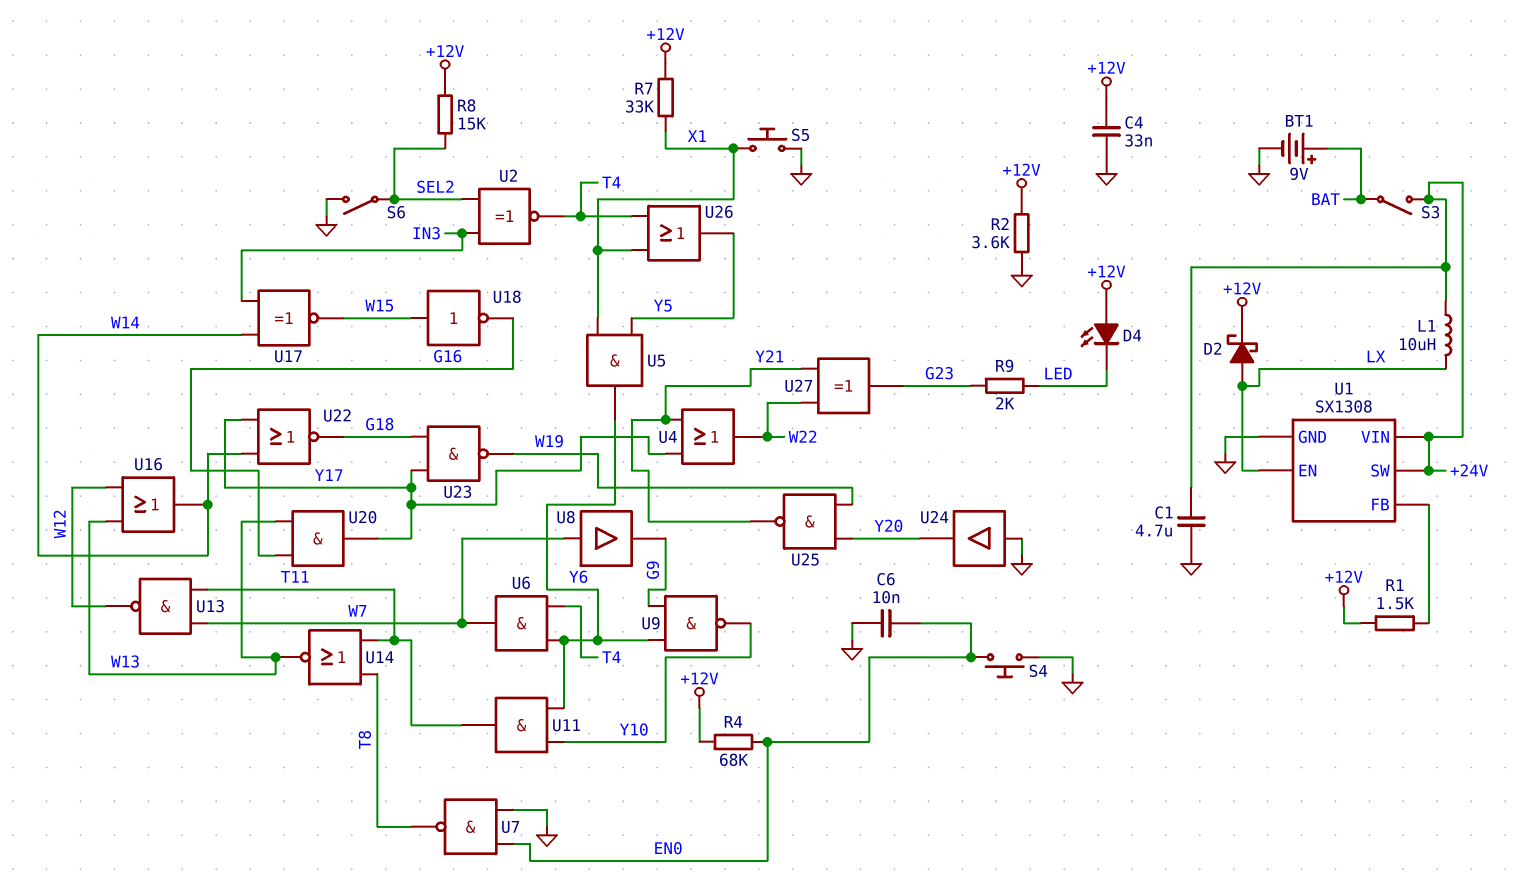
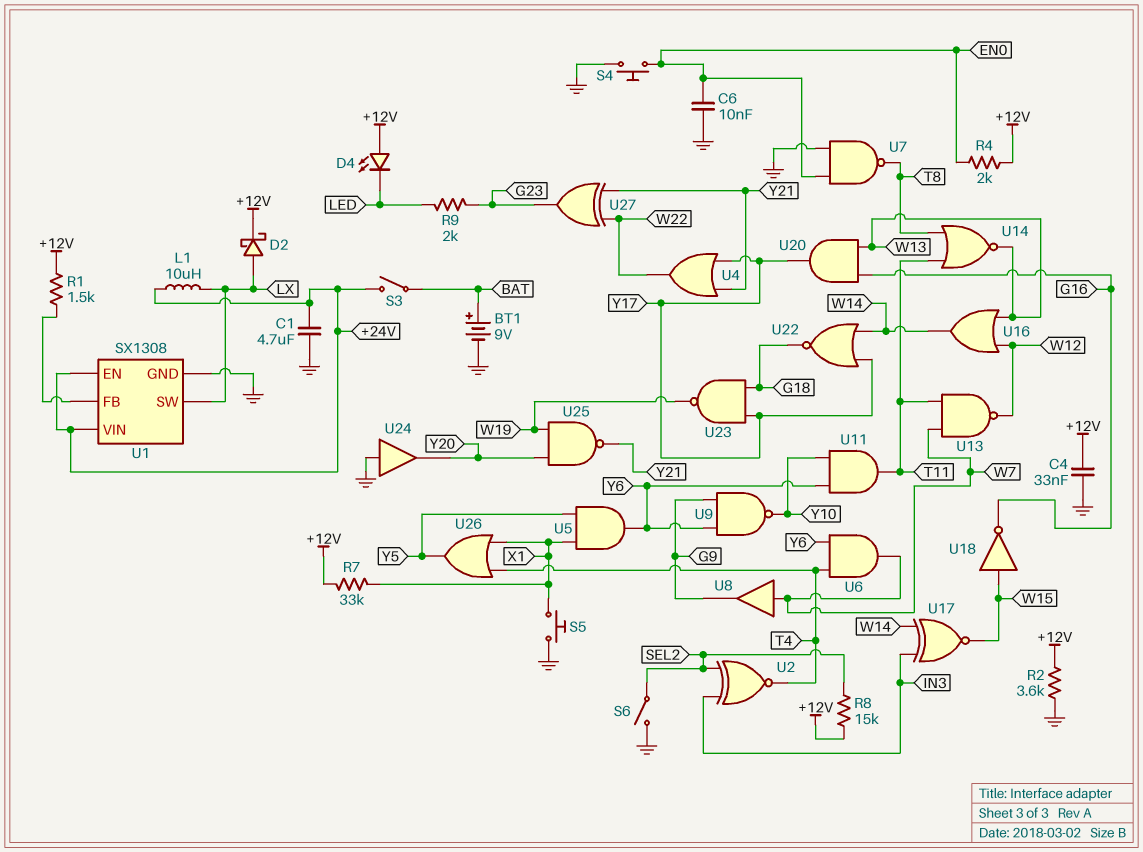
R4: 68k (+12V, EN0) -> 2k (+12V, EN0)
U1 pin EN: LX -> +24V
U1 pin SW: +24V -> LX

